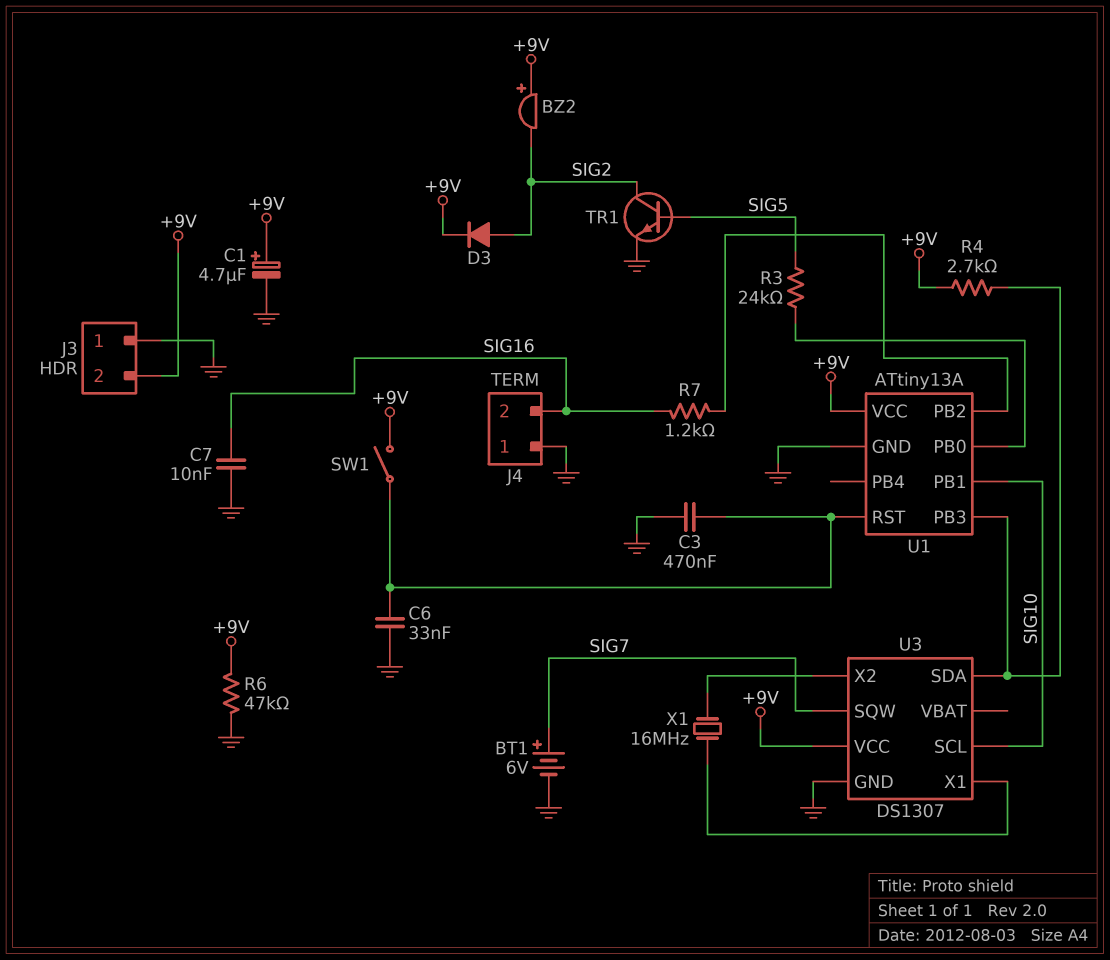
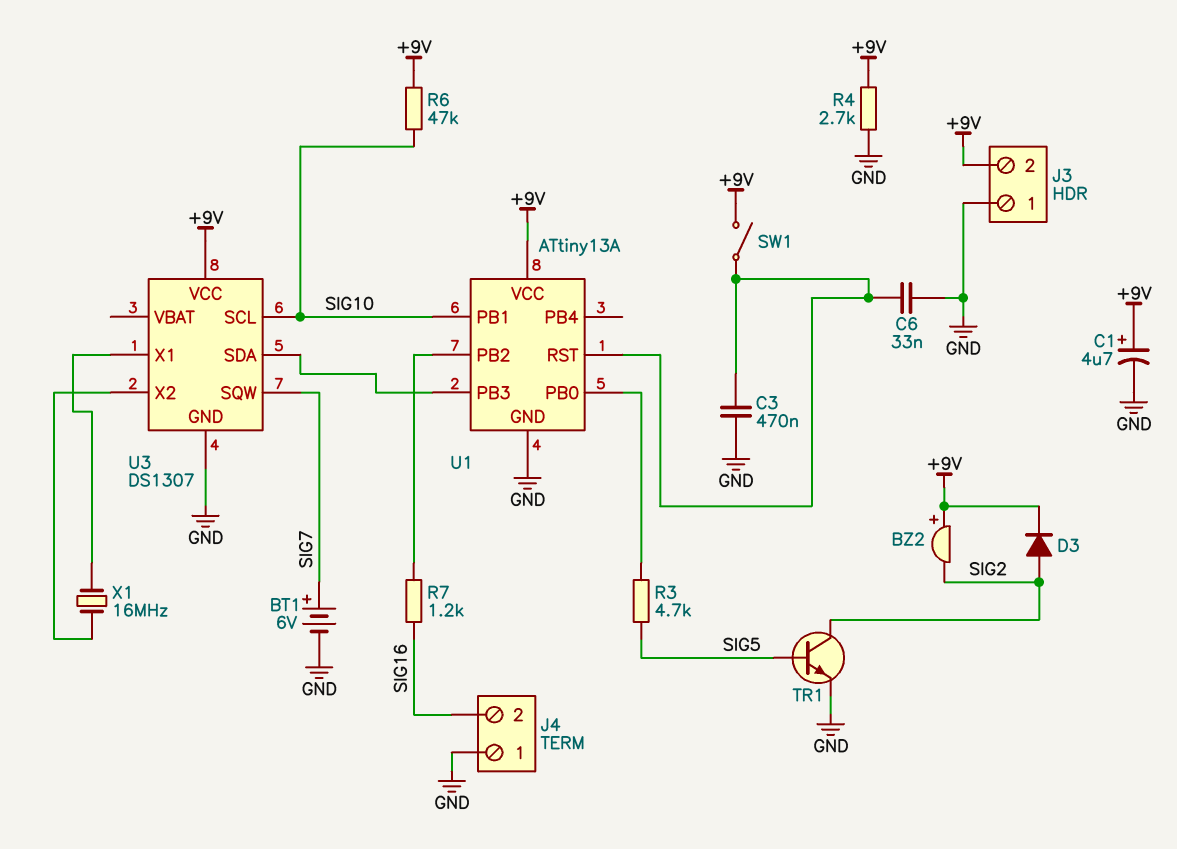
C7: 10nF (GND, SIG16) -> none
R3: 24k (SIG5, U1/PB0) -> 4.7k (SIG5, U1/PB0)
R4: 2.7k (+9V, U1/PB3) -> 2.7k (+9V, GND)
R6: 47k (+9V, GND) -> 47k (+9V, SIG10)

